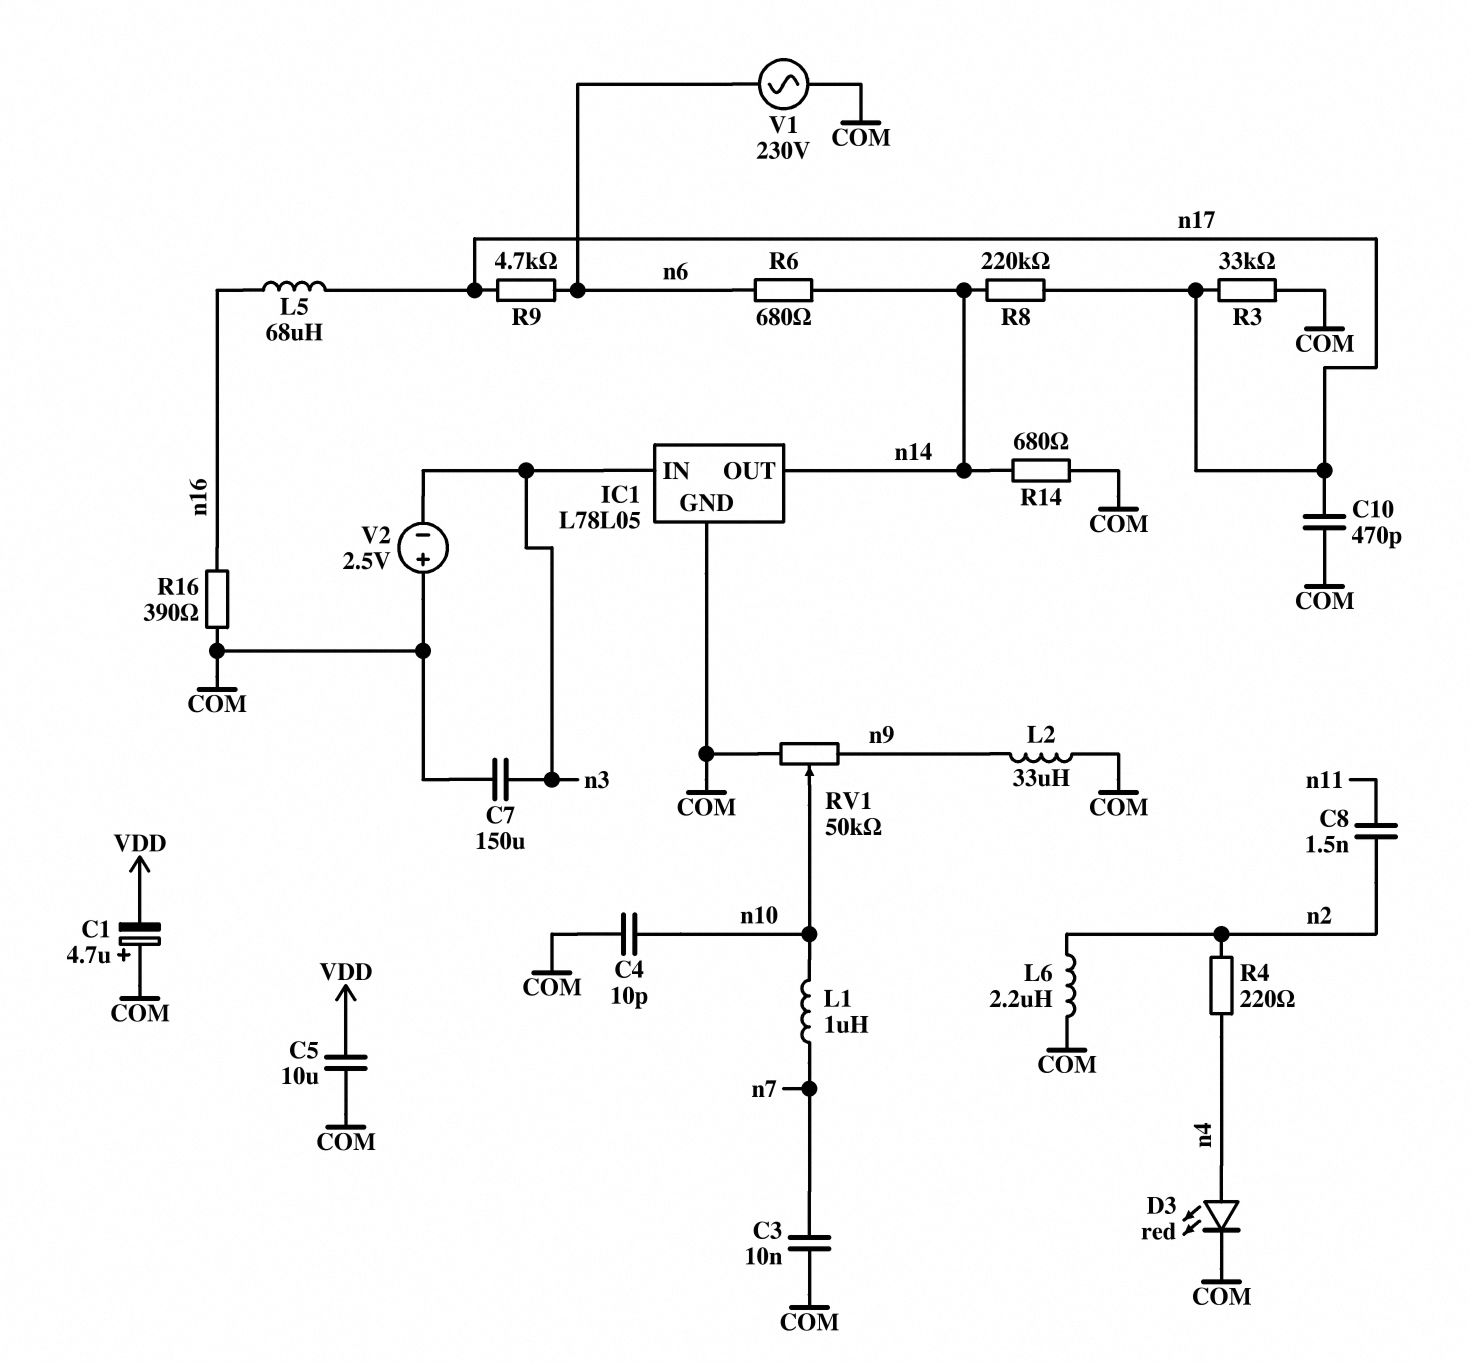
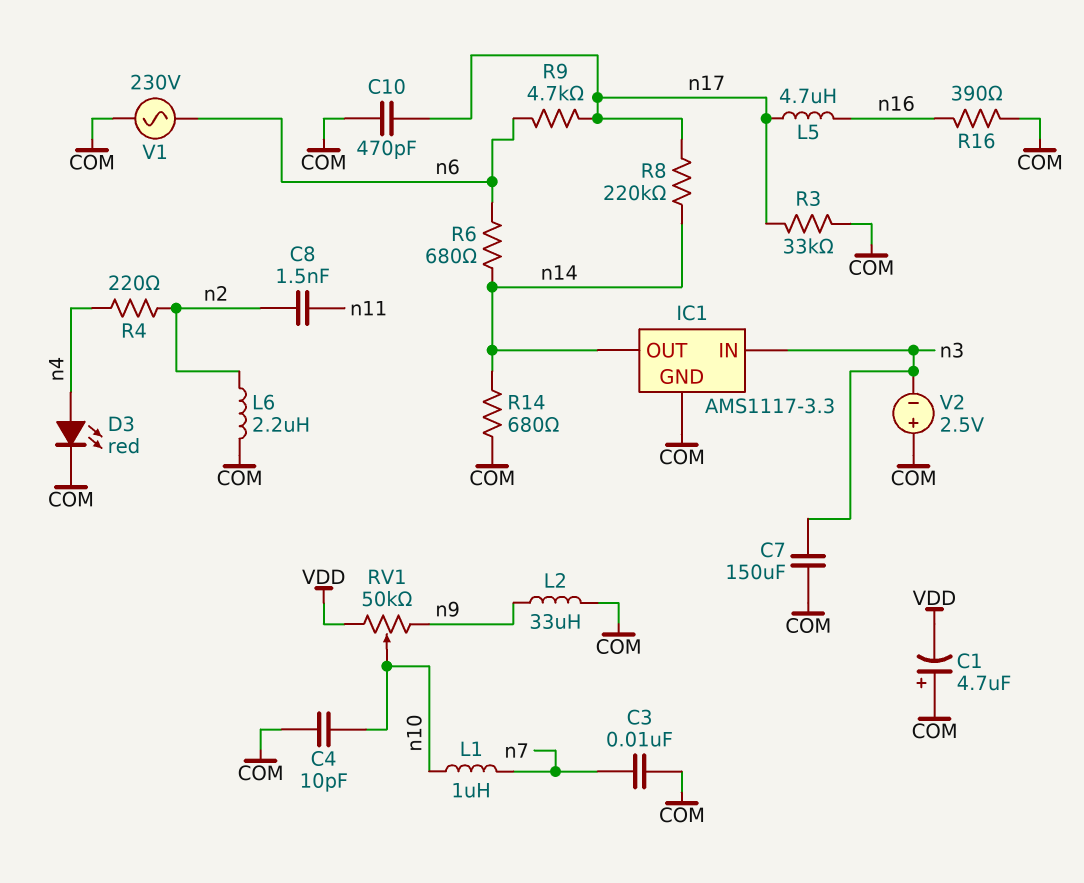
C5: 10uF (COM, VDD) -> none
IC1: L78L05 -> AMS1117-3.3
L5: 68uH (n16, n17) -> 4.7uH (n16, n17)
RV1: 50k (COM, n9, wiper n10) -> 50k (VDD, n9, wiper n10)

